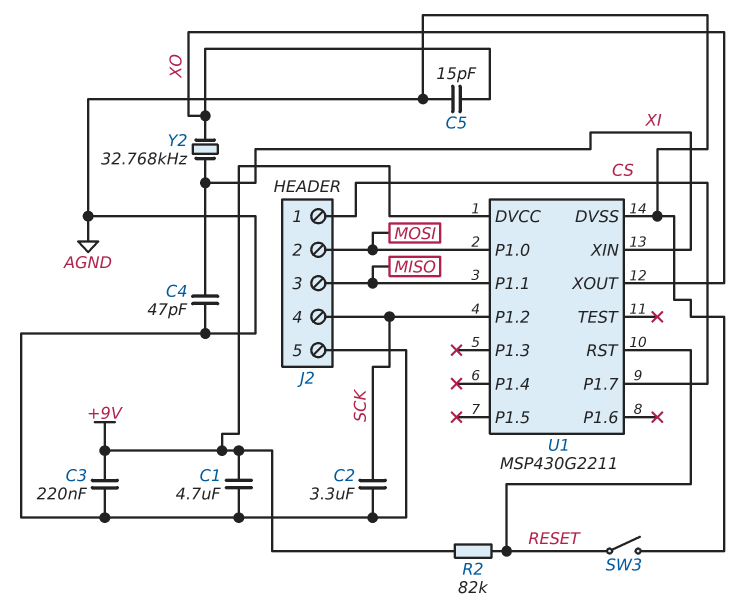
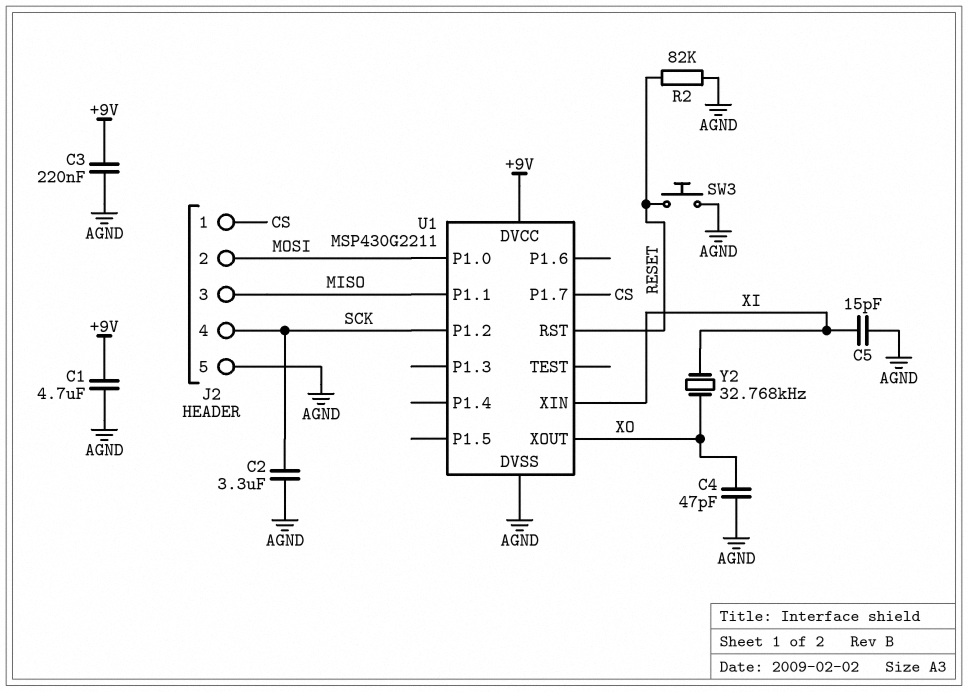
C4: 47pF (AGND, XI) -> 47pF (AGND, XO)
C5: 15pF (AGND, XO) -> 15pF (AGND, XI)
R2: 82k (+9V, RESET) -> 82k (AGND, RESET)
SW3: switch (AGND, RESET) -> button (AGND, RESET)

